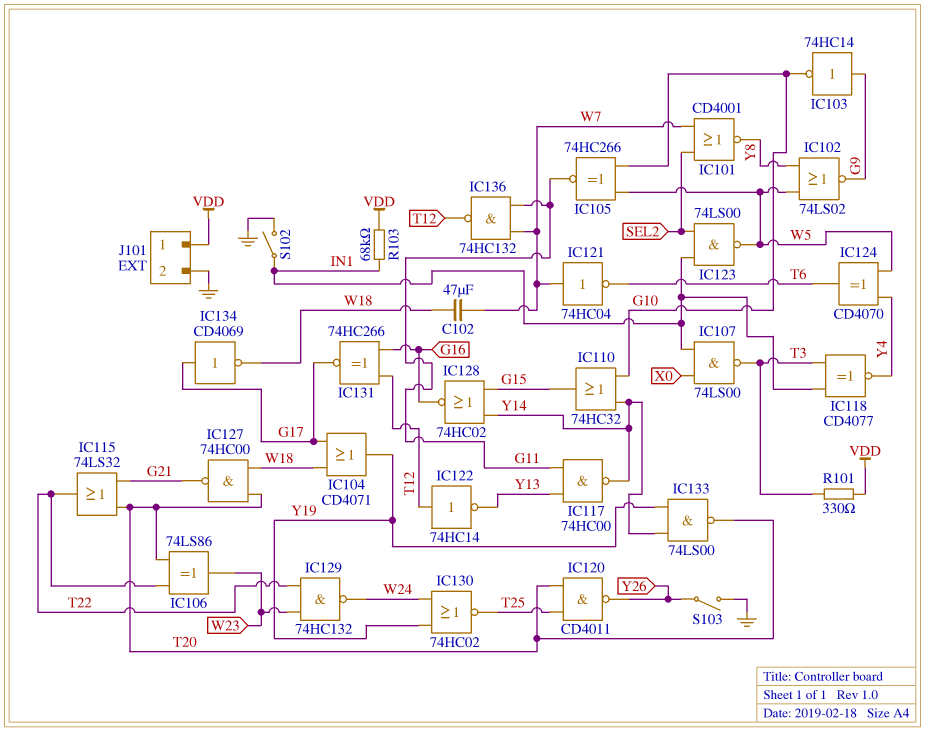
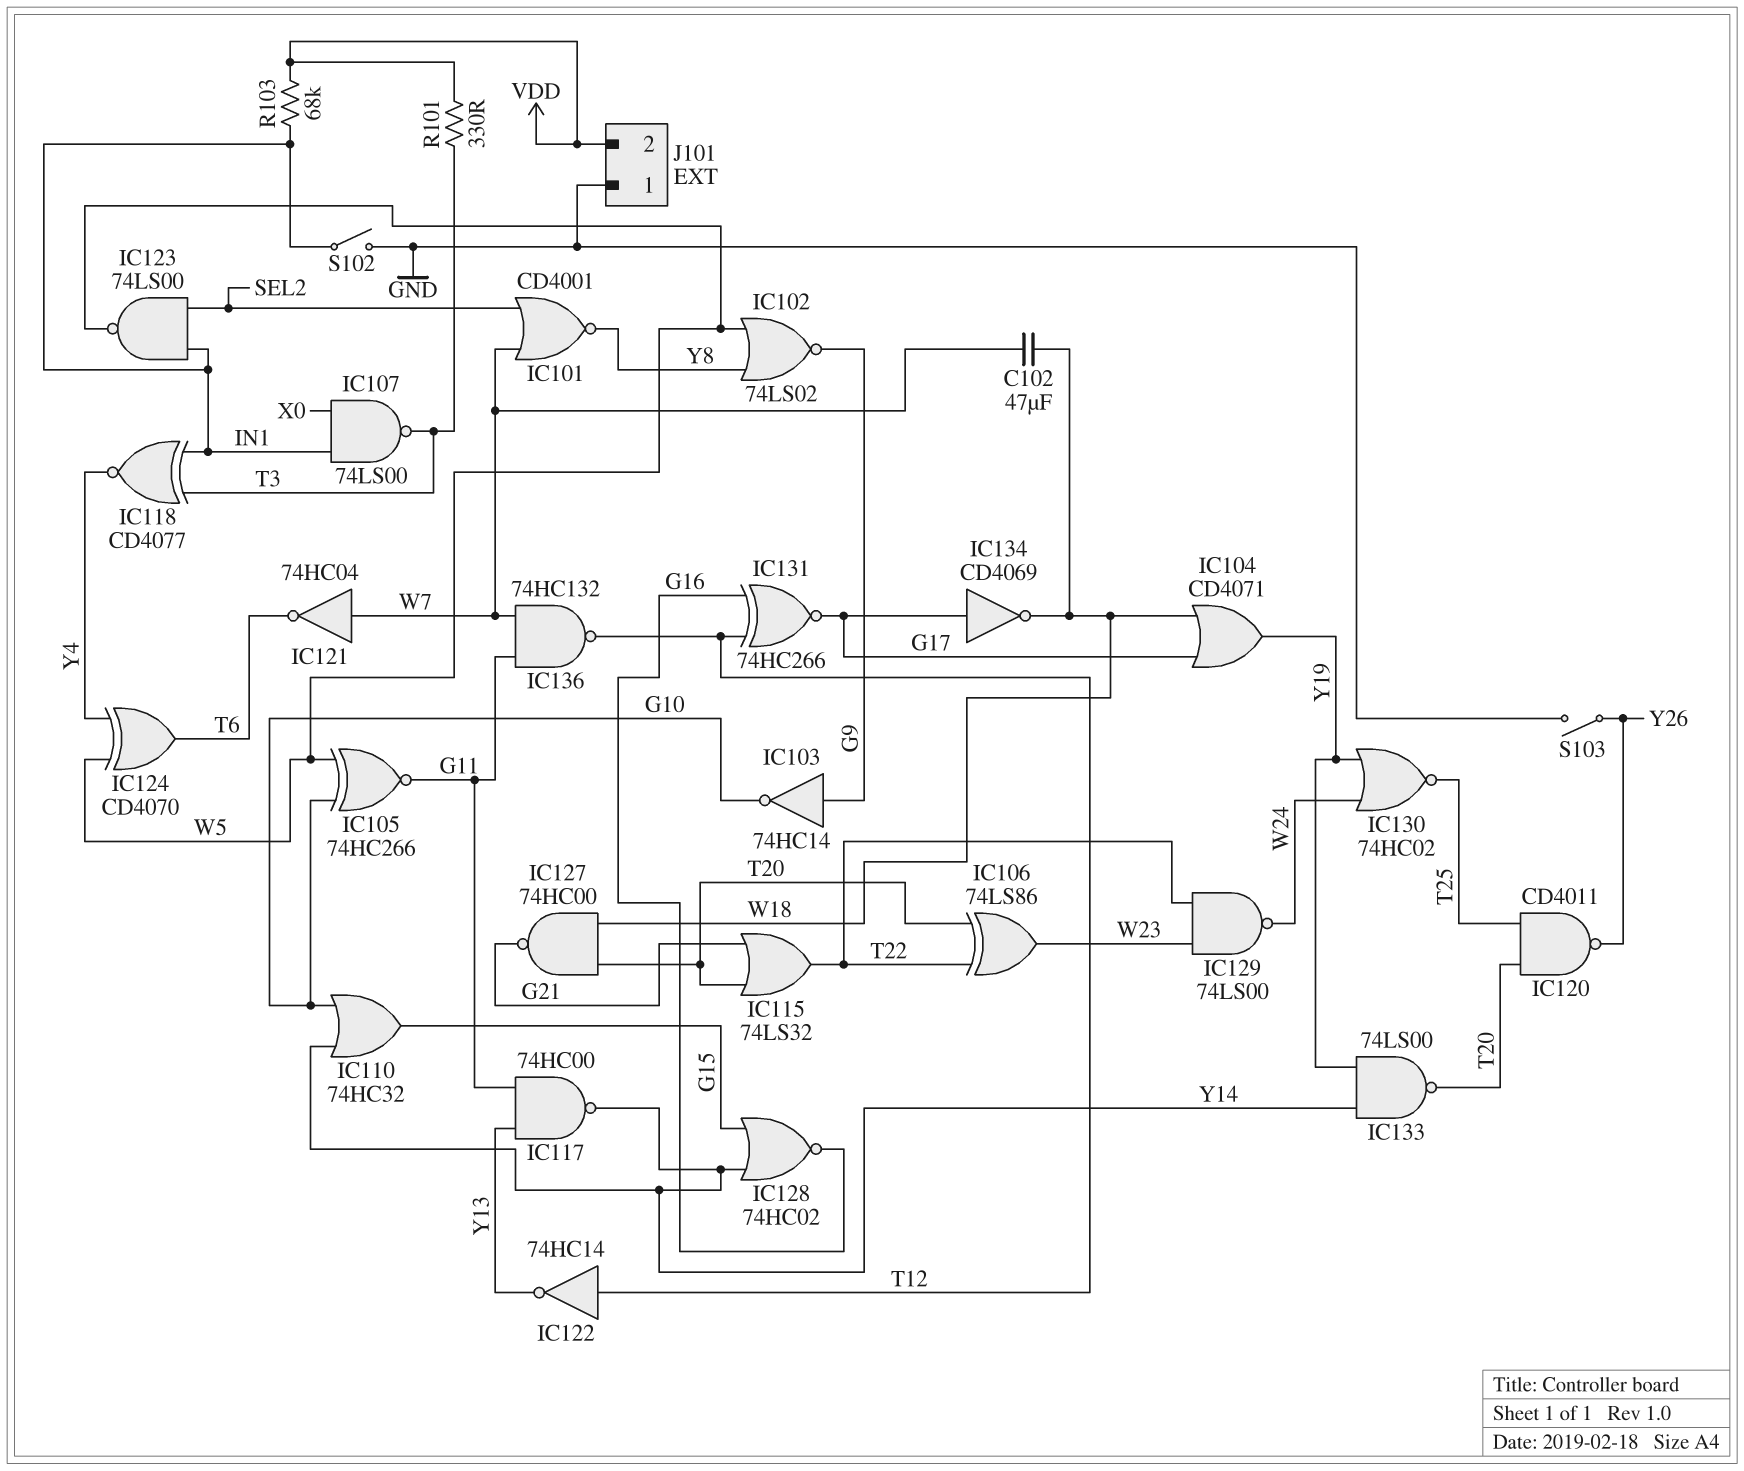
IC129: NAND 74HC132 (in T22, in W23, out W24) -> NAND 74LS00 (in T22, in W23, out W24)
J101 pin 1: VDD -> GND
J101 pin 2: GND -> VDD

